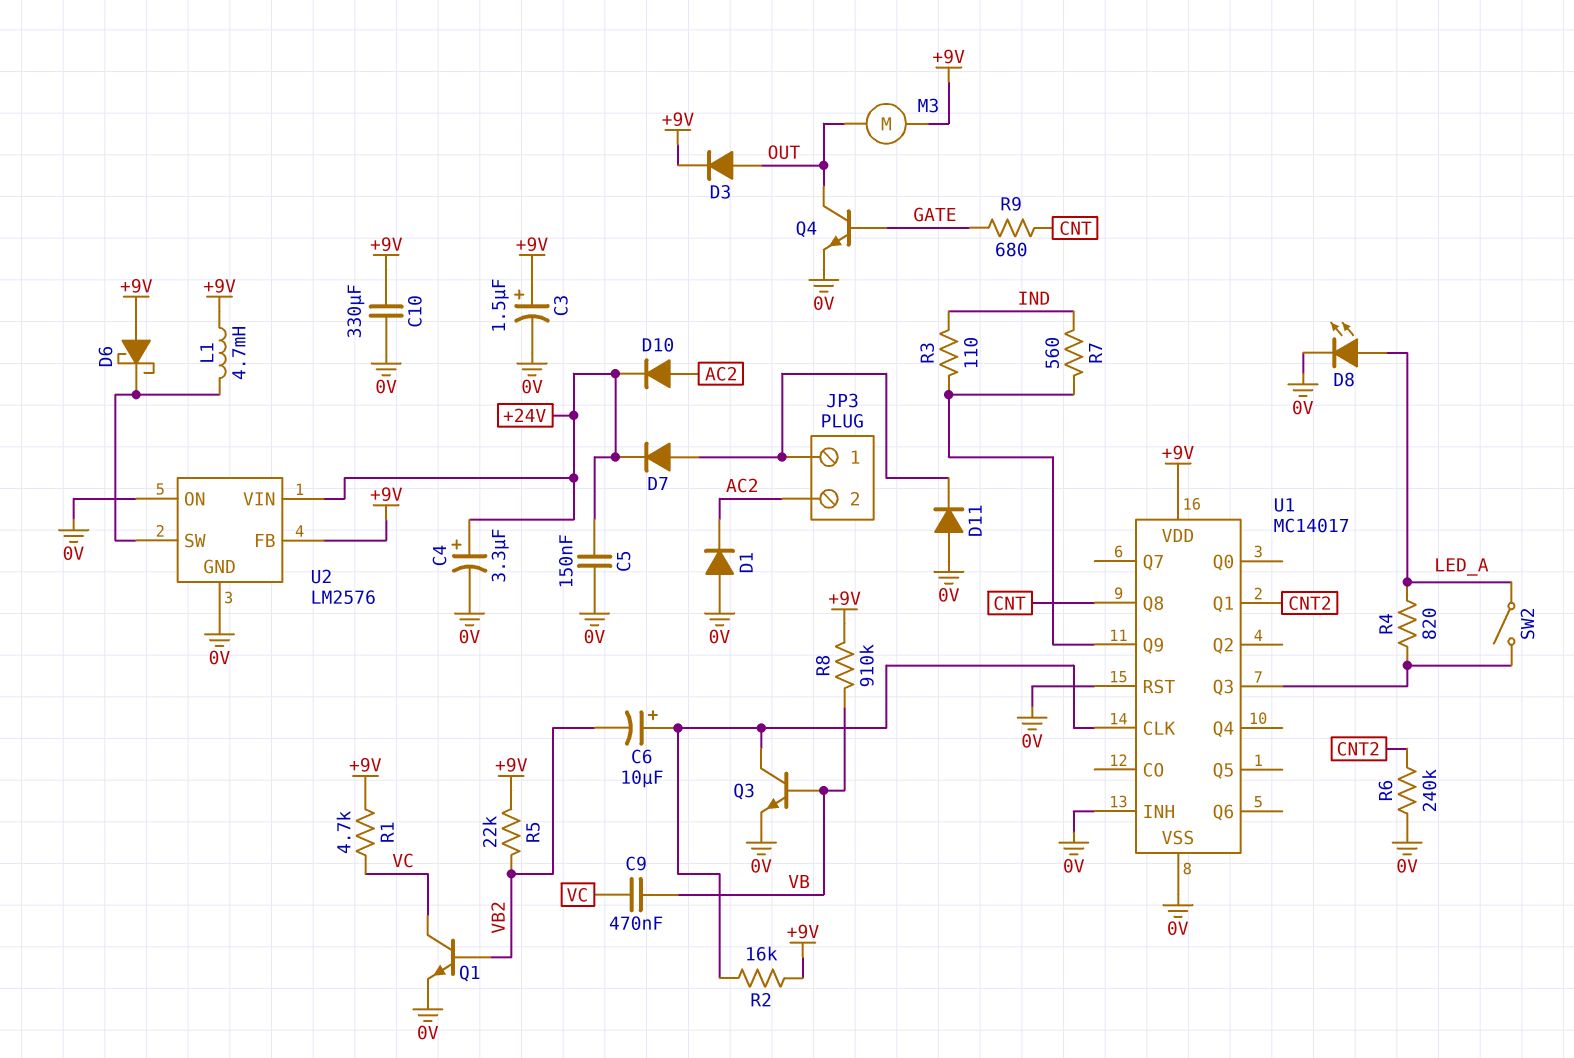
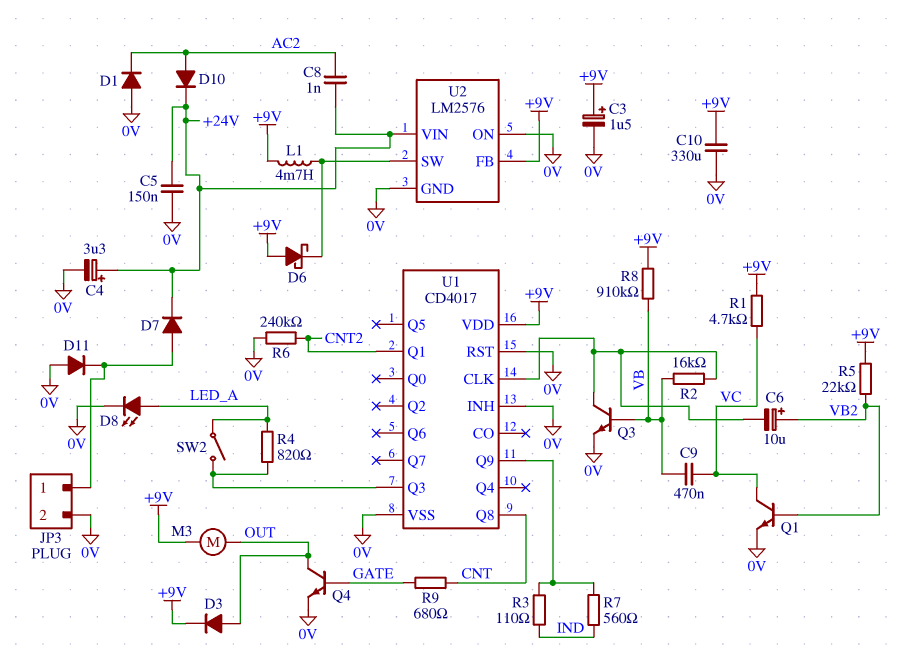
C6: 10uF (plus U1/CLK, minus VB2) -> 10uF (plus VB2, minus U1/CLK)
C8: none -> 1nF (+24V, AC2)
JP3 pin 2: AC2 -> 0V
R2: 16k (+9V, U1/CLK) -> 16k (U1/CLK, VB)
U1: MC14017 -> CD4017

